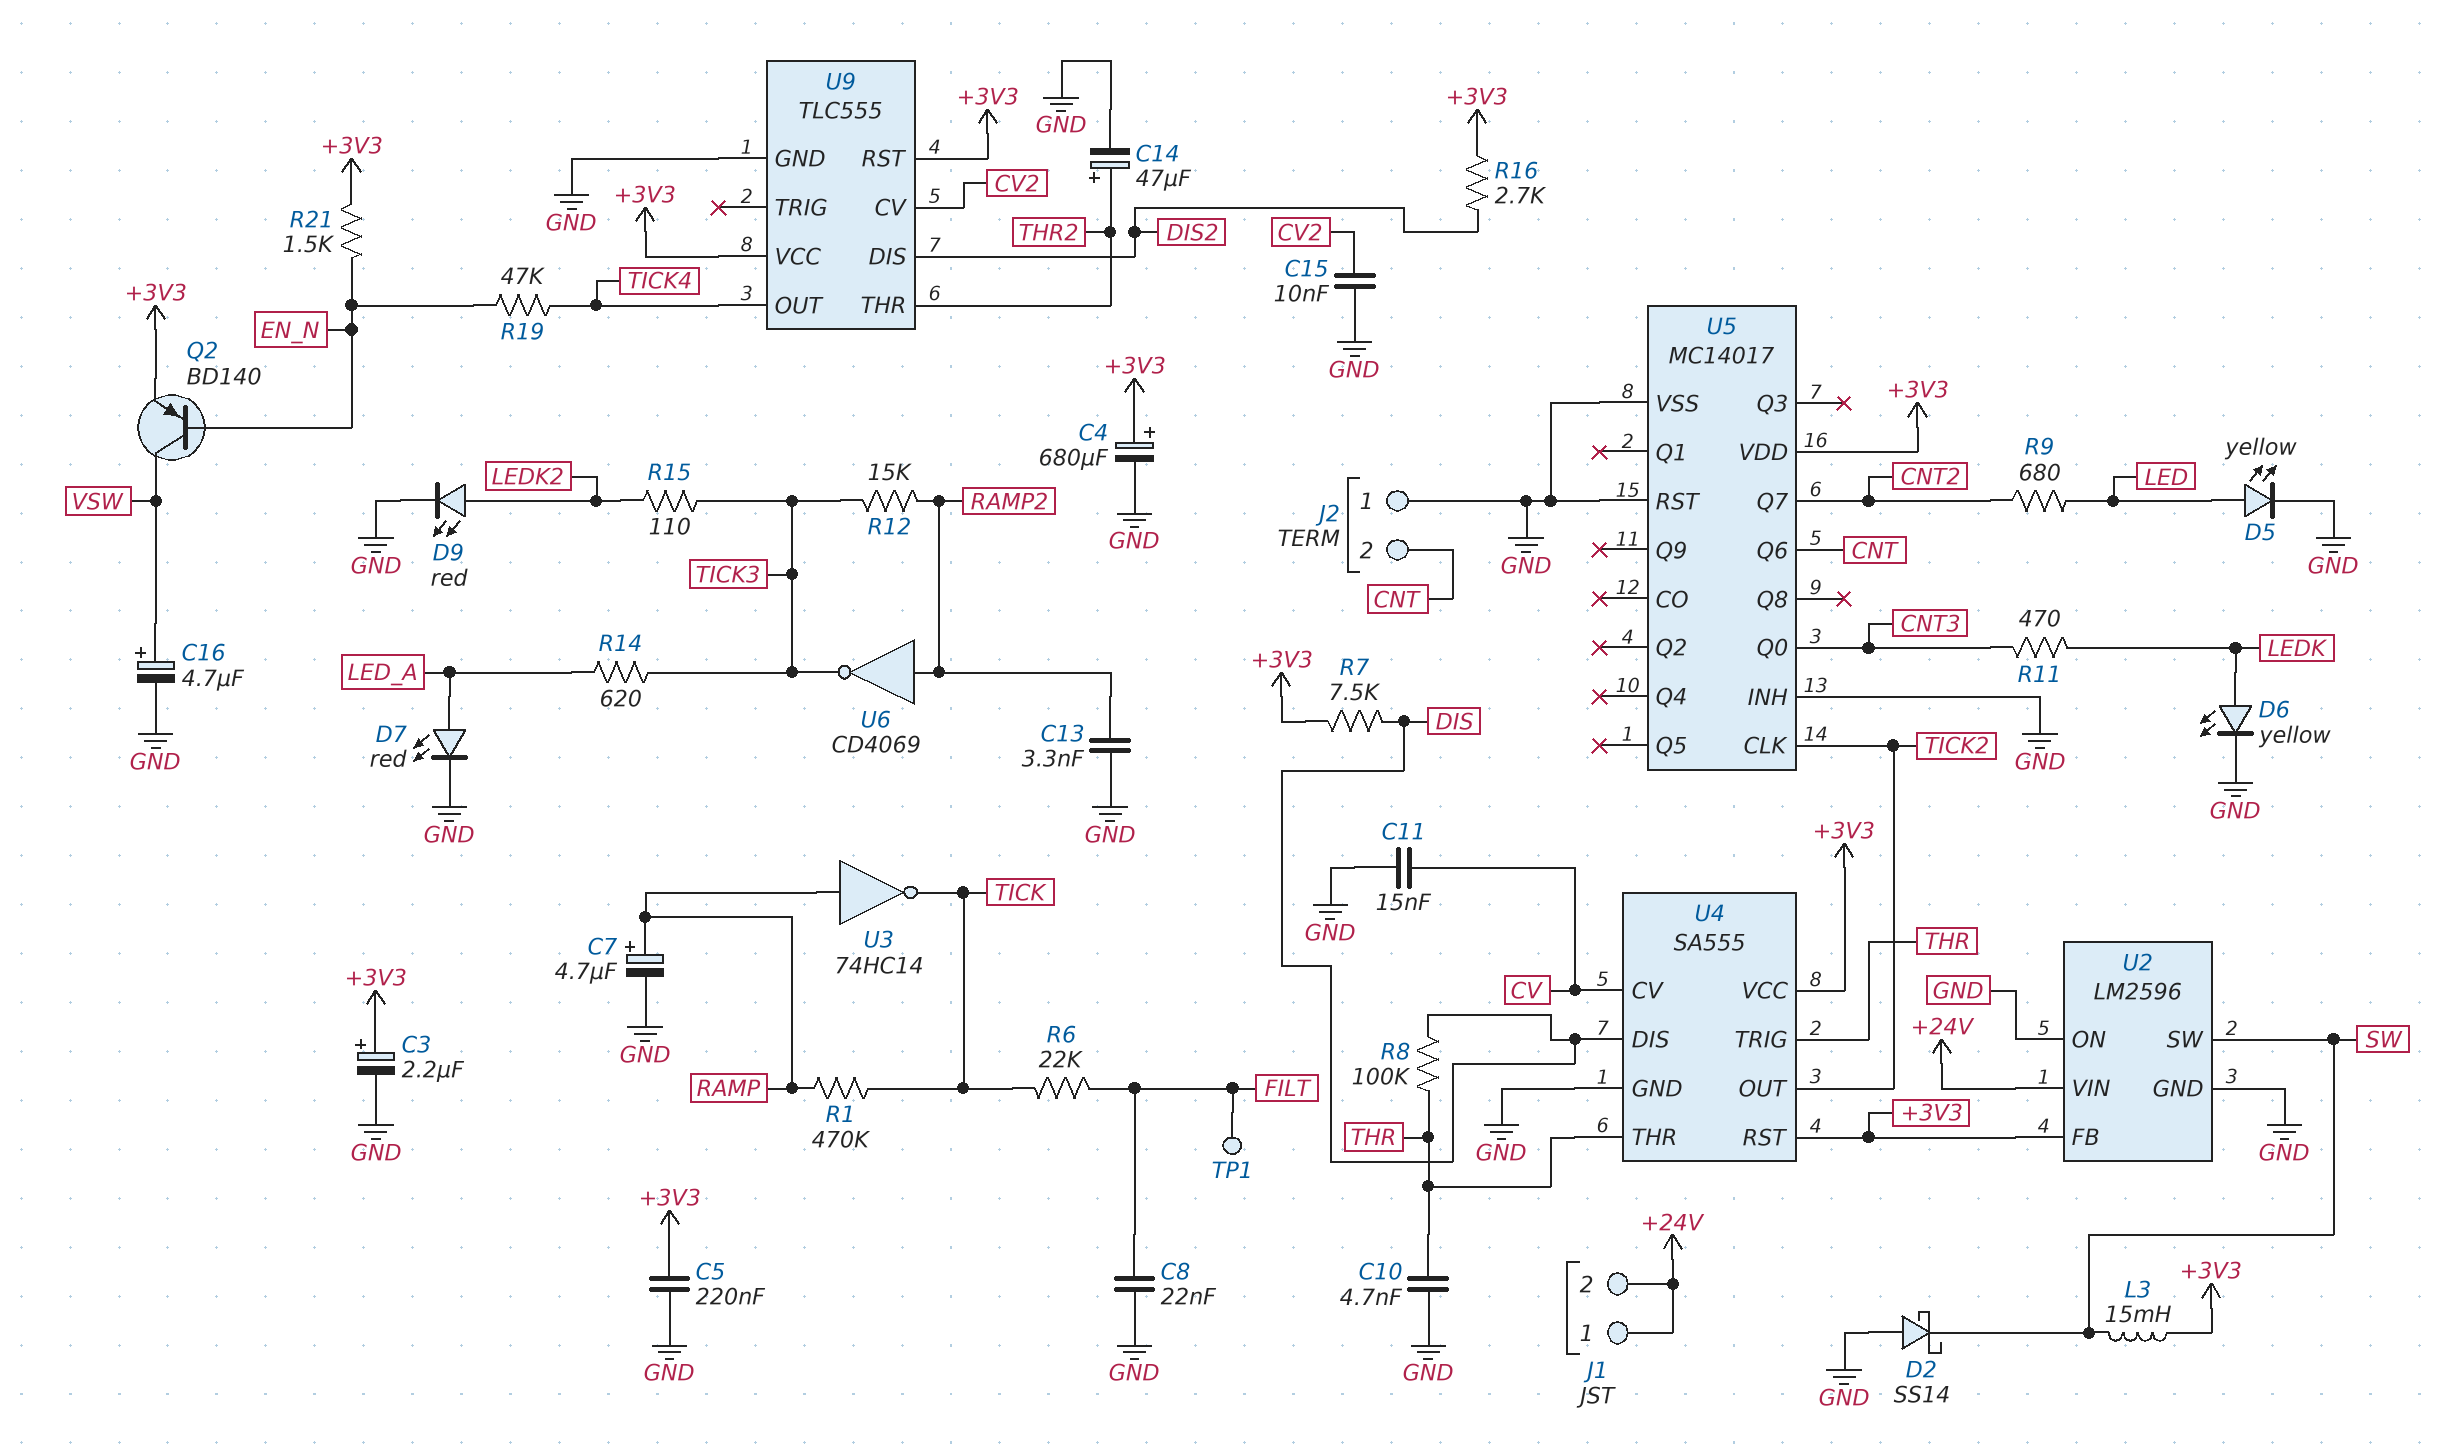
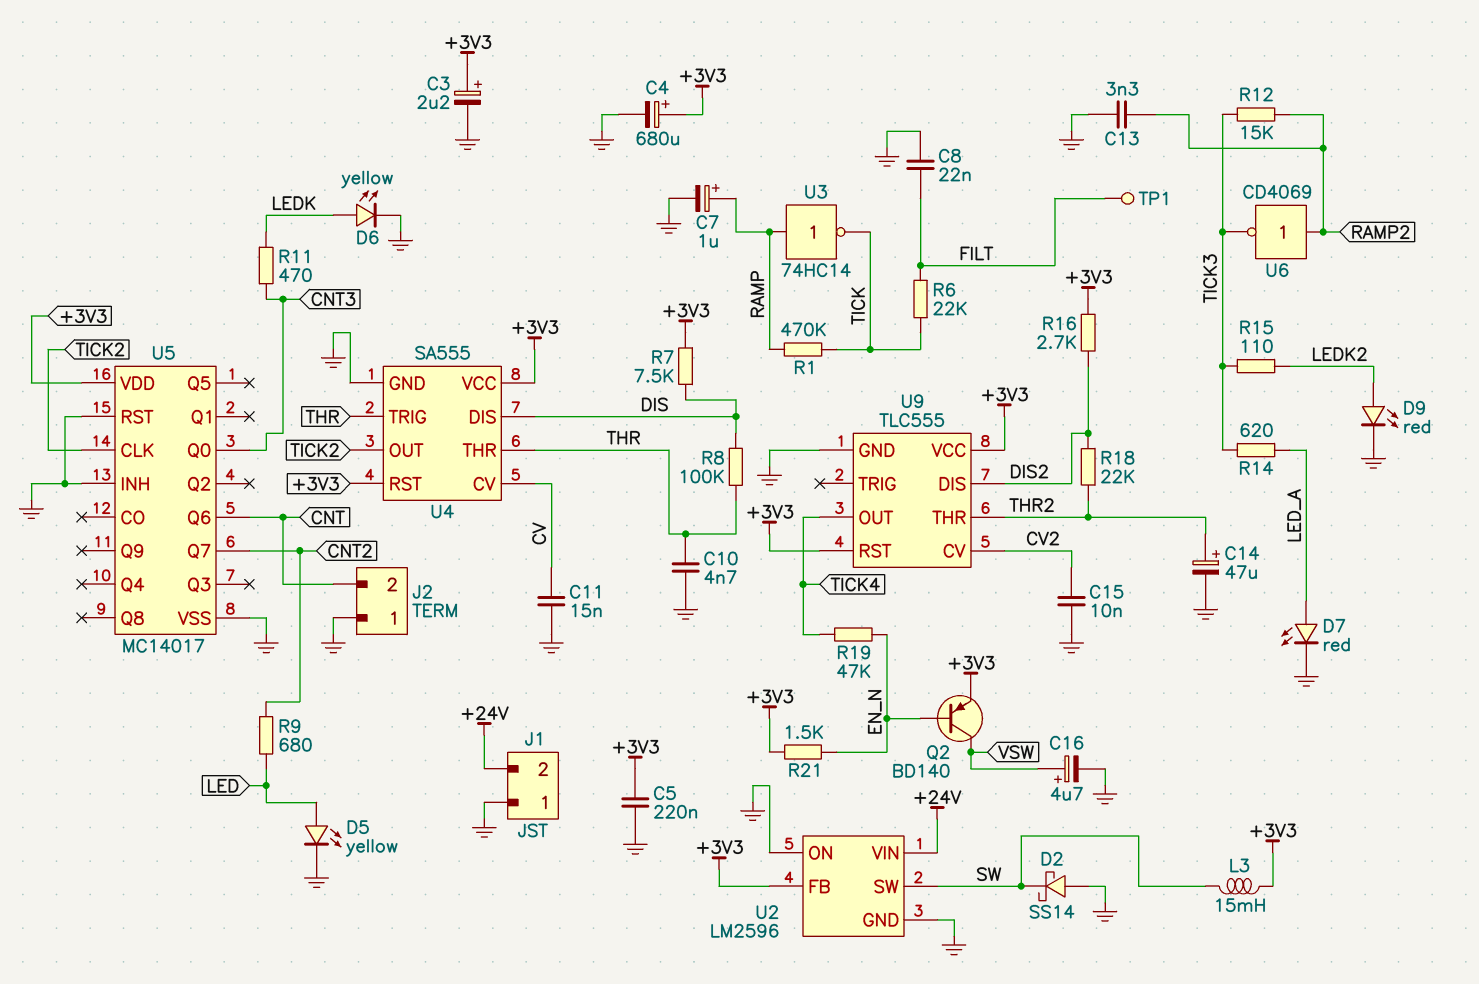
C7: 4.7uF (plus RAMP, minus GND) -> 1uF (plus RAMP, minus GND)
J1 pin 1: +24V -> GND
R18: none -> 22k (DIS2, THR2)

